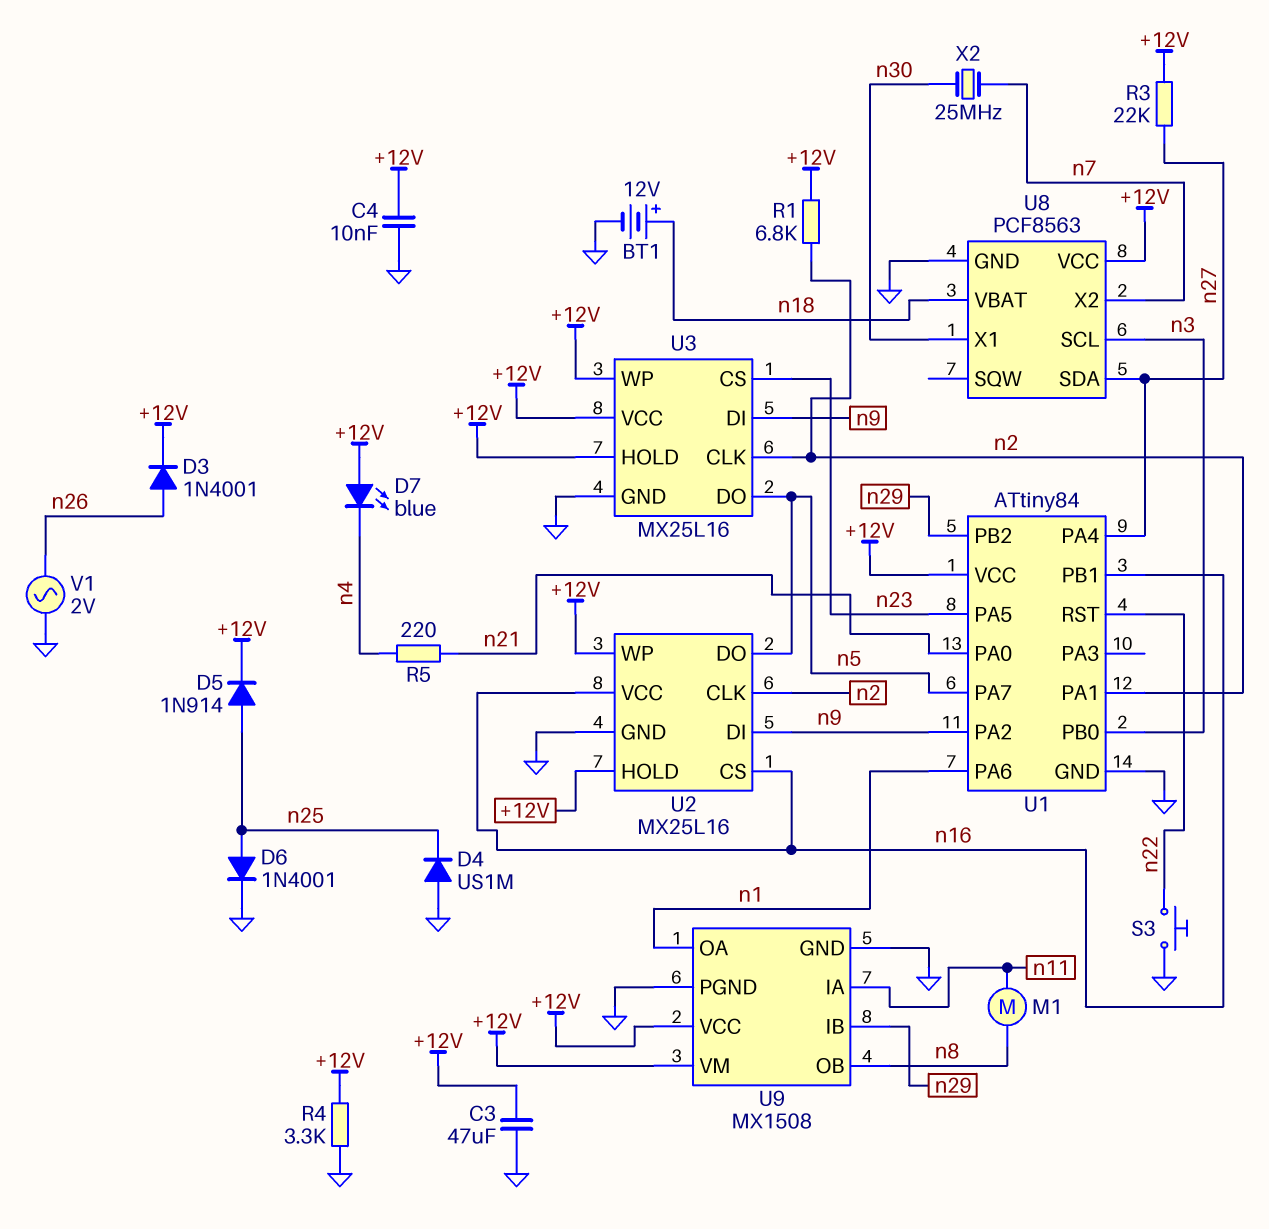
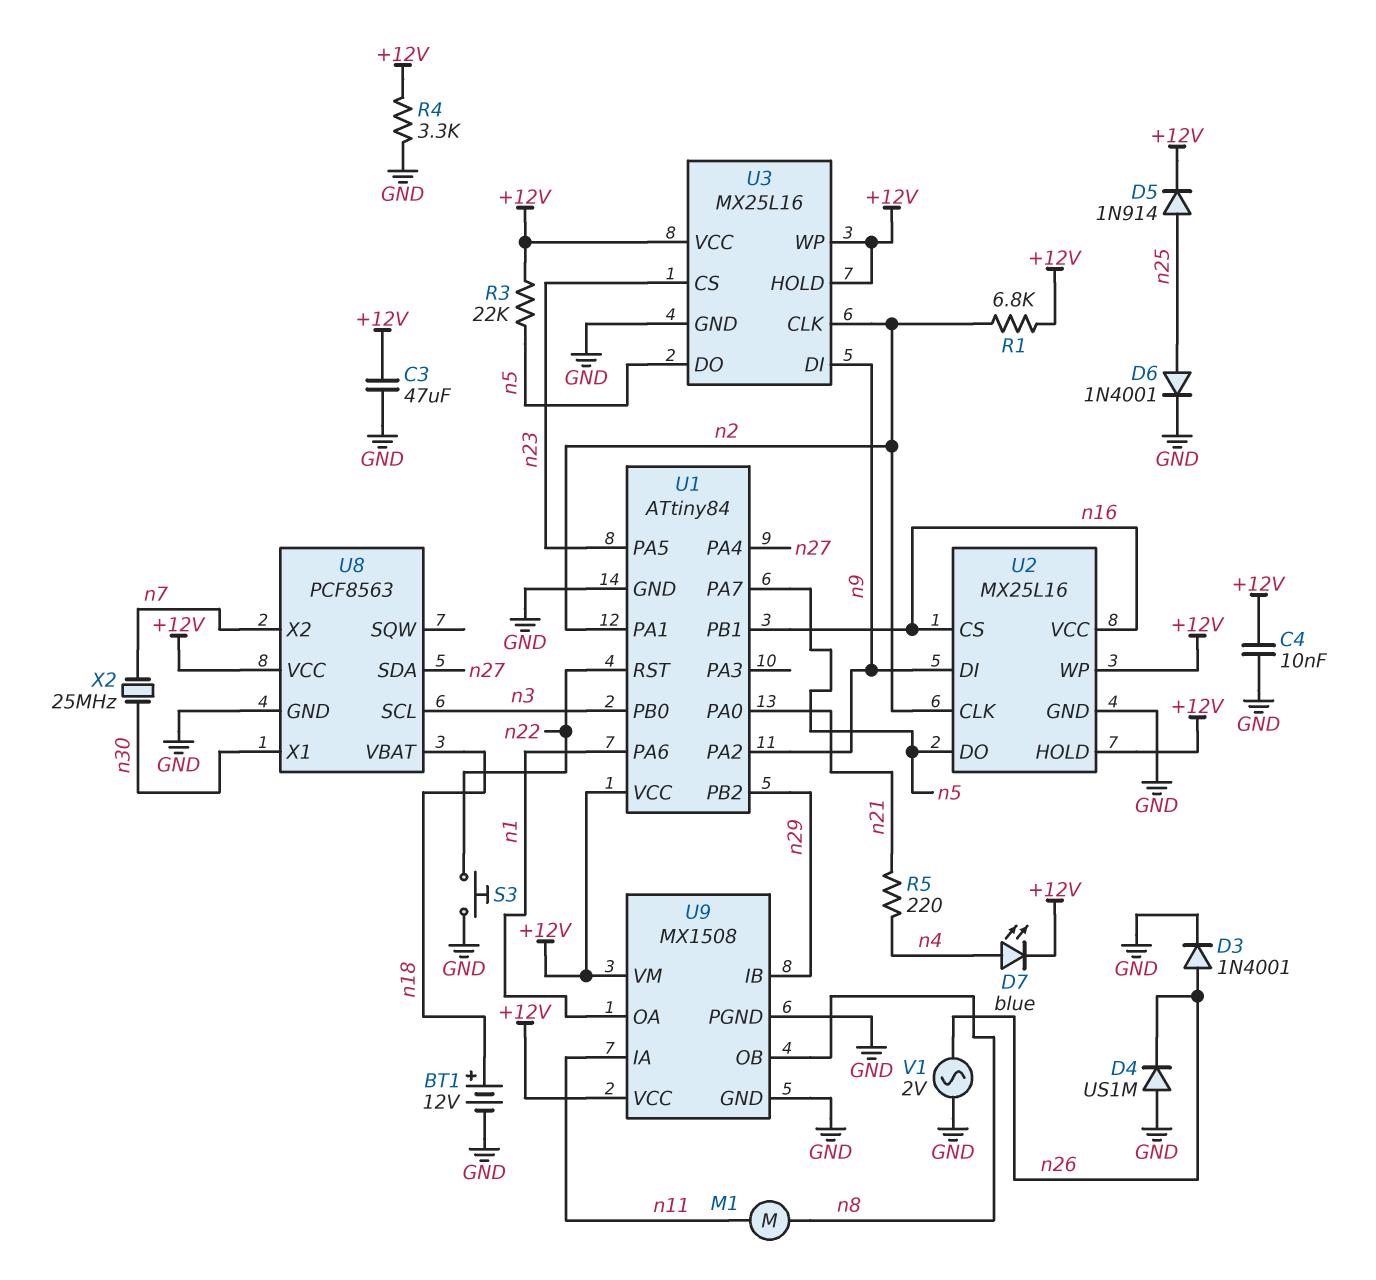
D3: diode 1N4001 (A n26, K +12V) -> diode 1N4001 (A n26, K GND)
D4: diode US1M (A GND, K n25) -> diode US1M (A GND, K n26)
D7: LED blue (A +12V, K n4) -> LED blue (A n4, K +12V)
R3: 22k (+12V, n27) -> 22k (+12V, n5)

